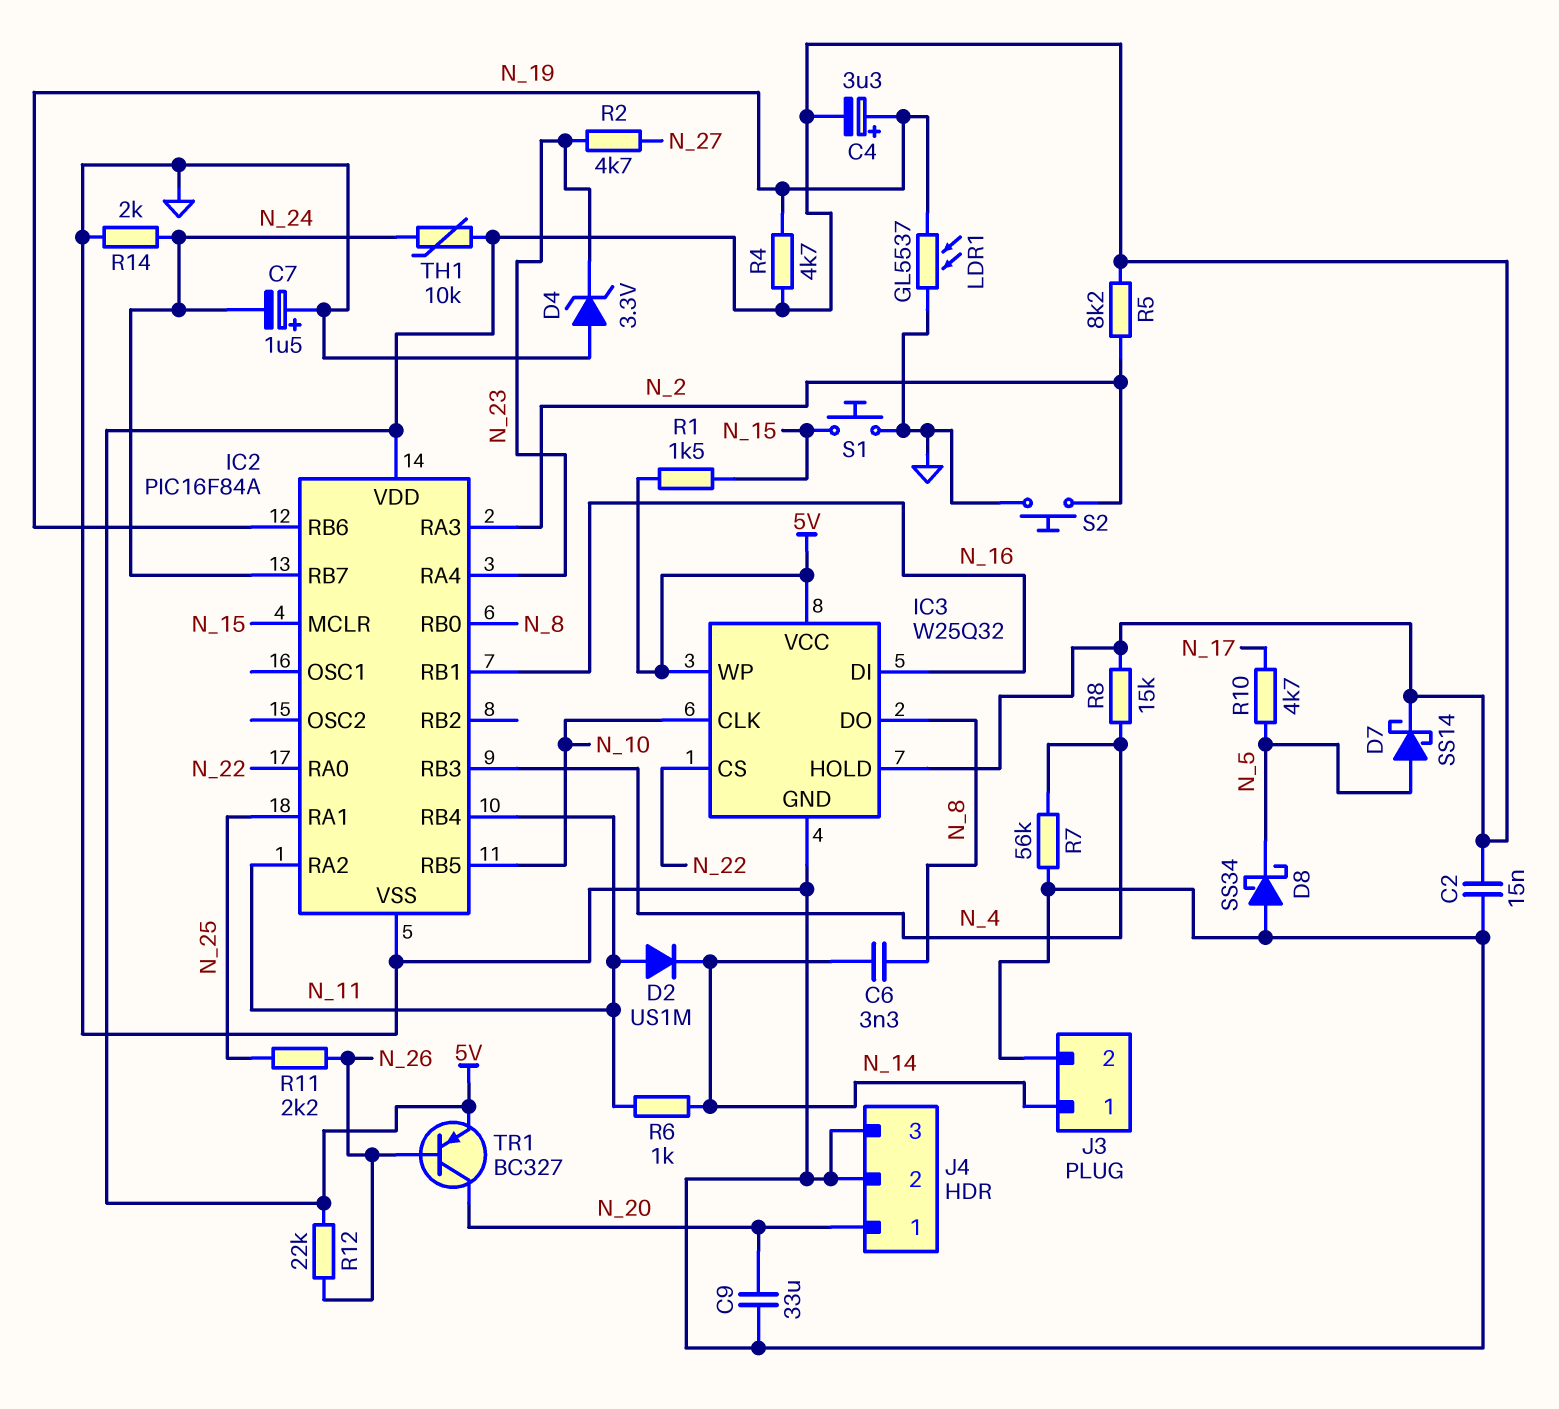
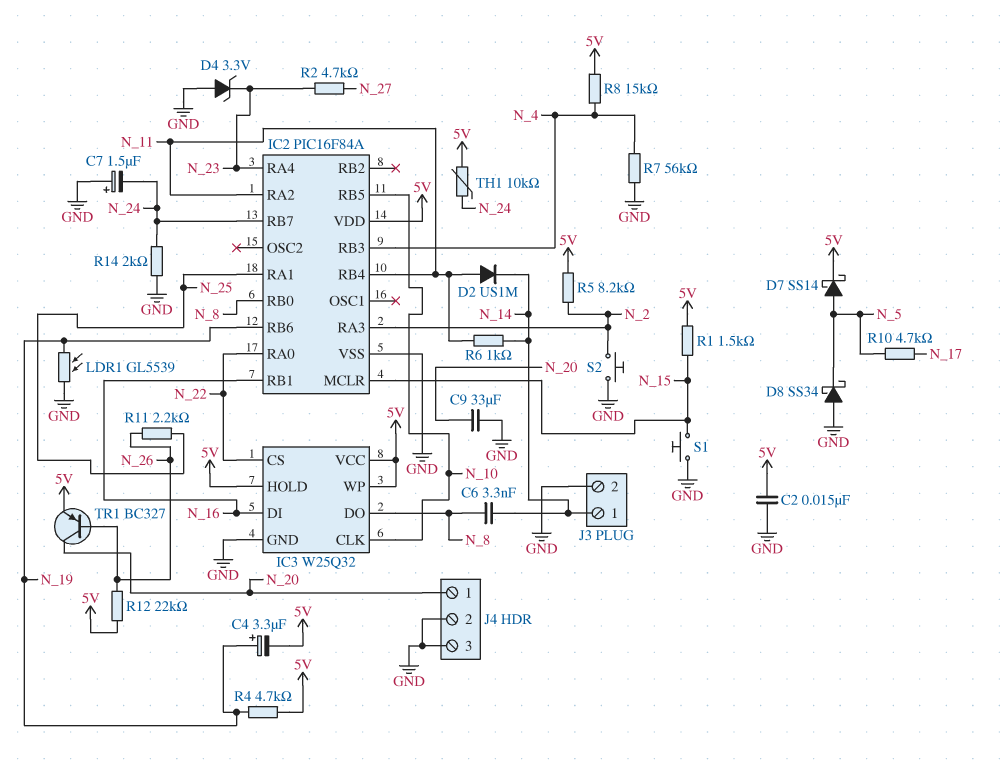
LDR1: GL5537 (GND, N_19) -> GL5539 (GND, N_19)

